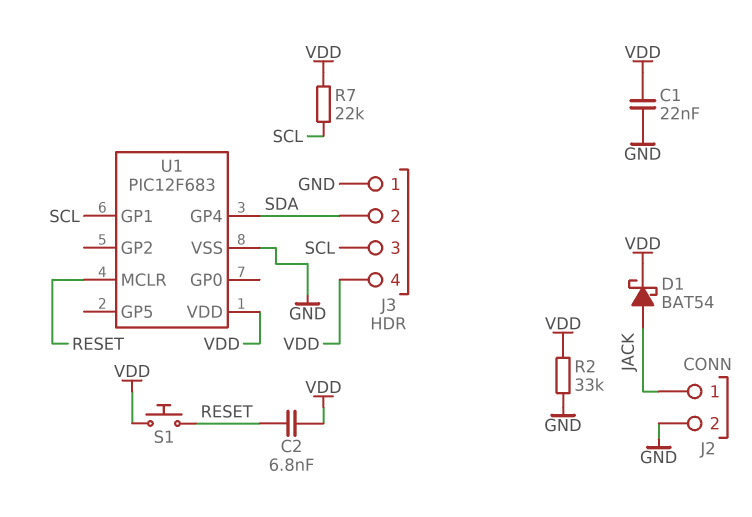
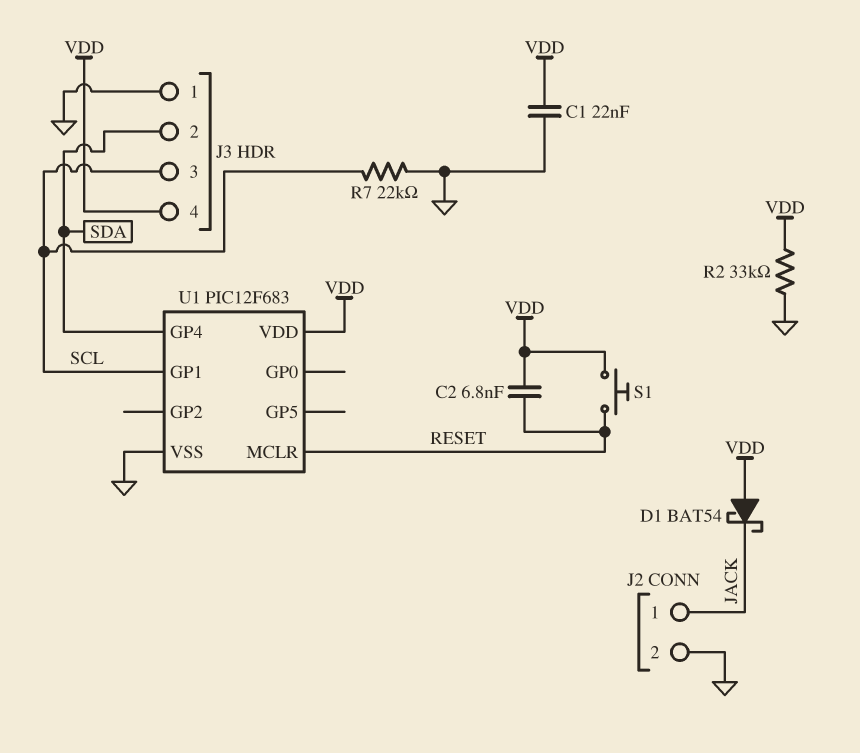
D1: schottky BAT54 (A JACK, K VDD) -> schottky BAT54 (A VDD, K JACK)
R7: 22k (SCL, VDD) -> 22k (GND, SCL)

